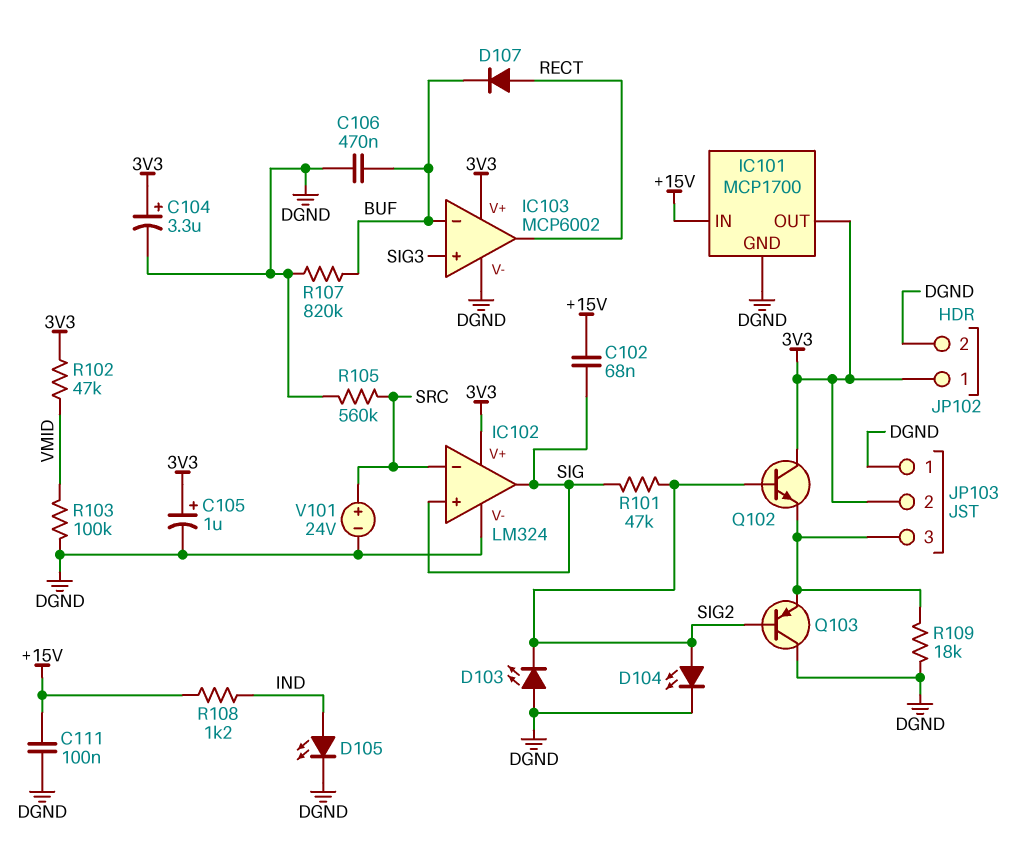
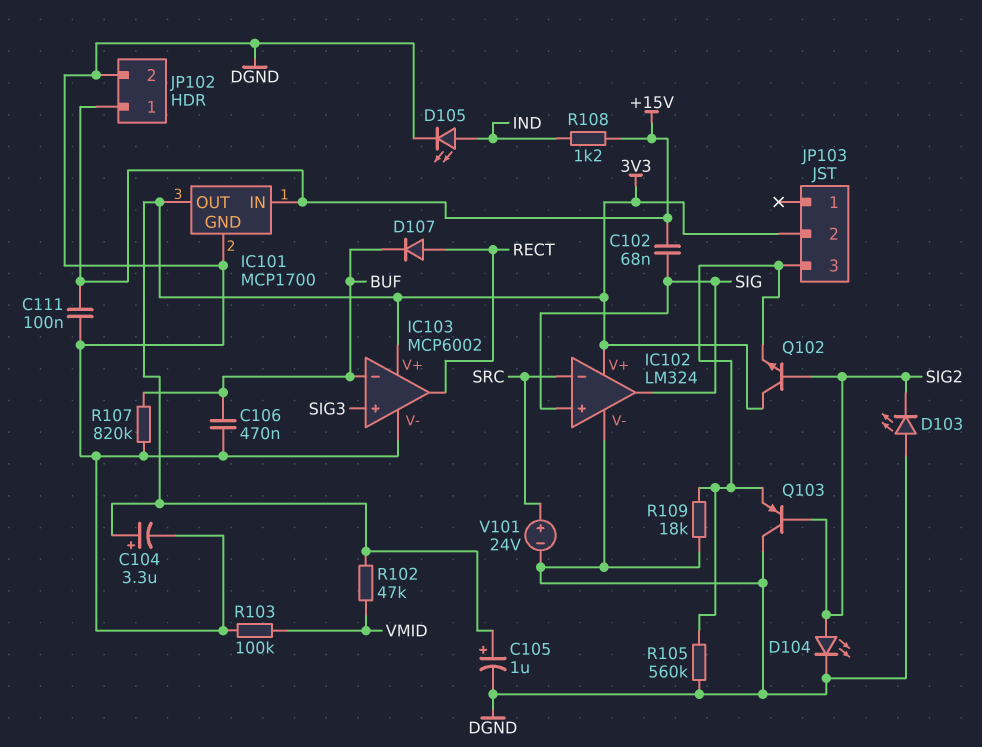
JP102 pin 1: 3V3 -> +15V
JP103 pin 1: DGND -> none
R101: 47k (SIG, SIG2) -> none
R105: 560k (DGND, SRC) -> 560k (DGND, JP103/3)

